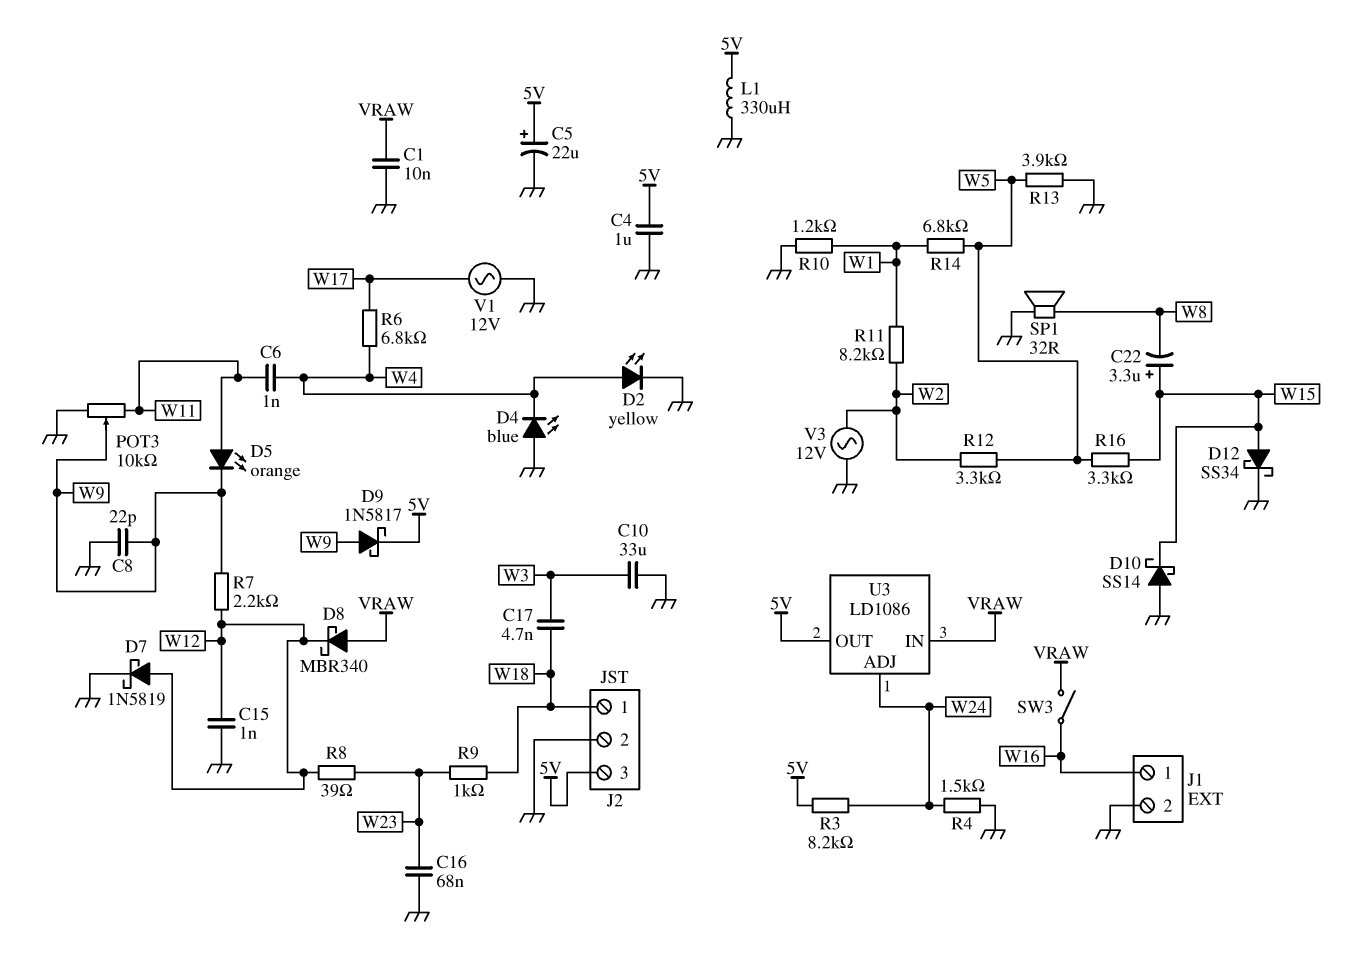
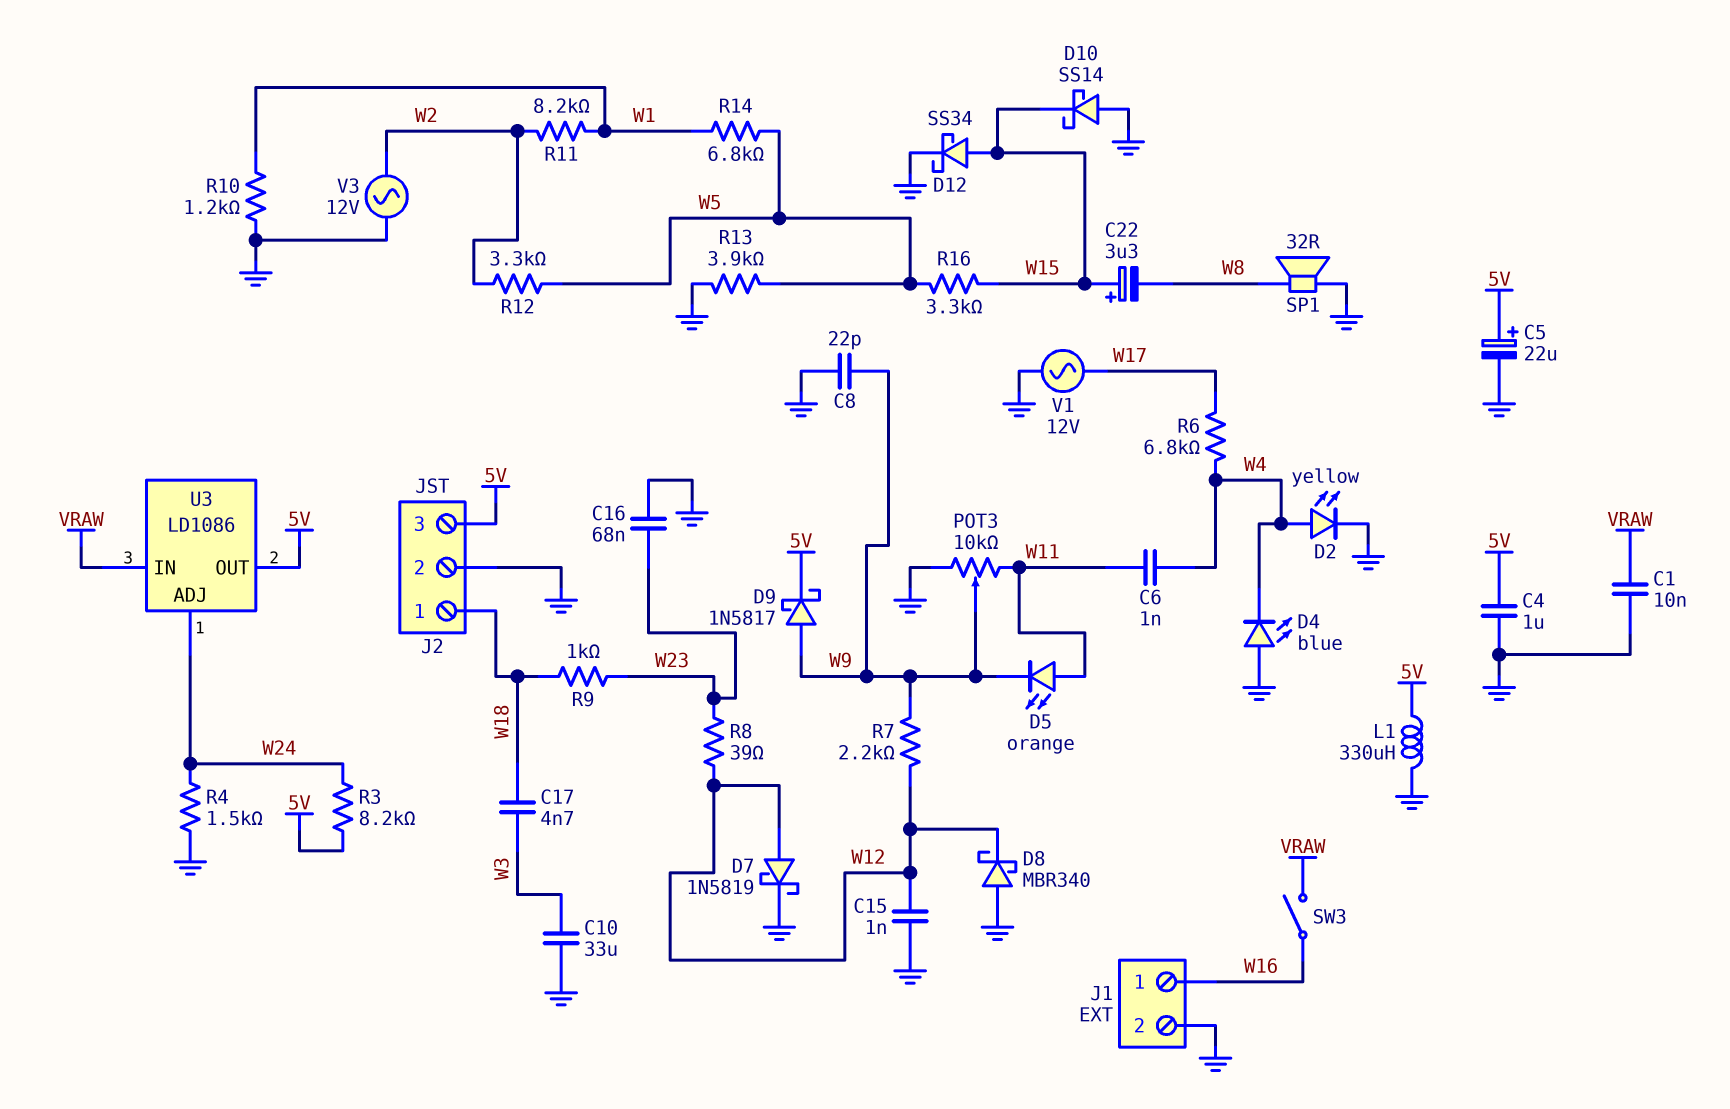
D8: schottky MBR340 (A VRAW, K W12) -> schottky MBR340 (A GND, K W12)

